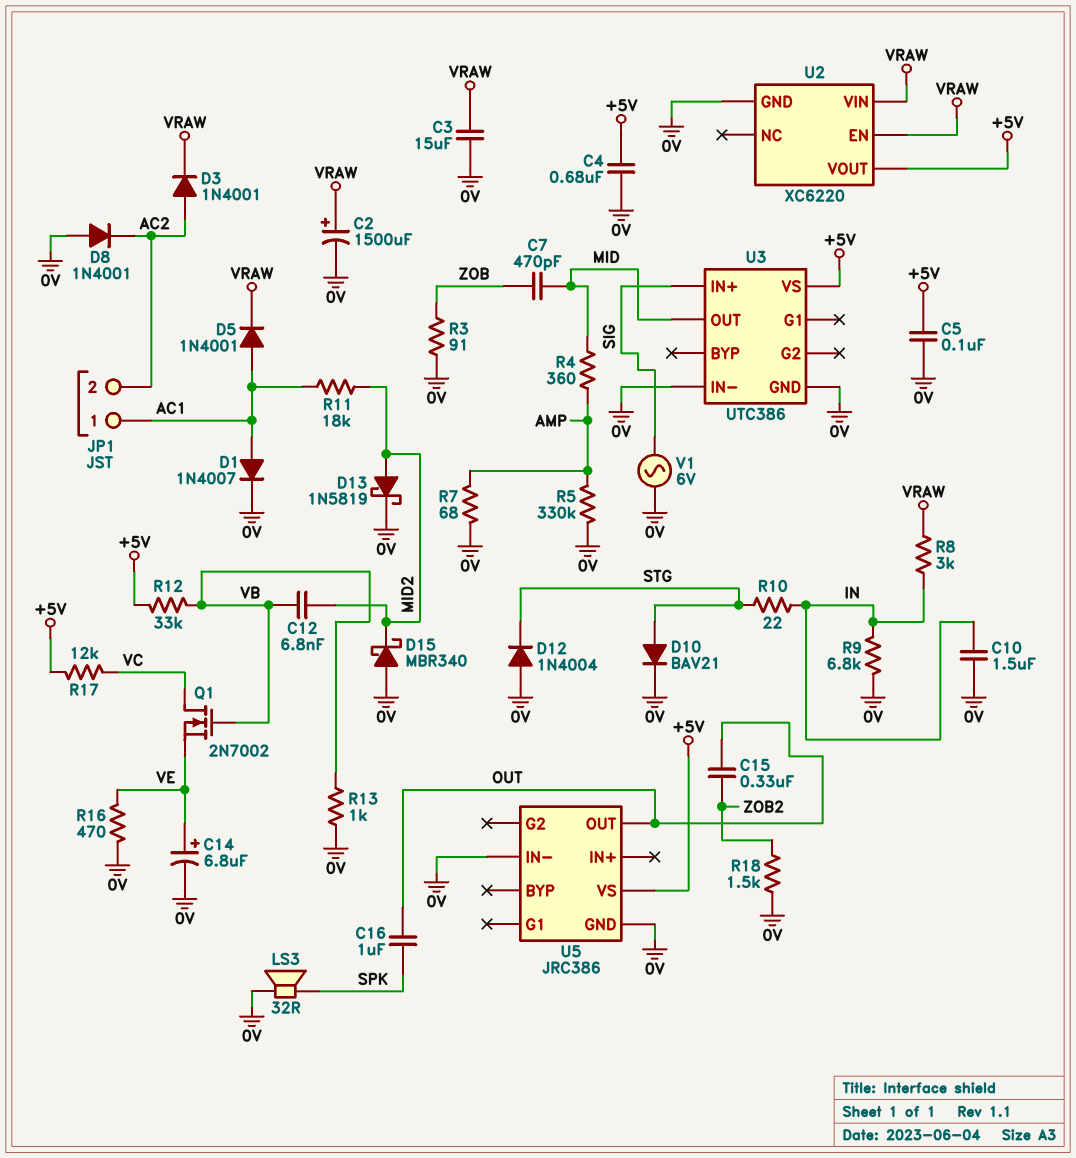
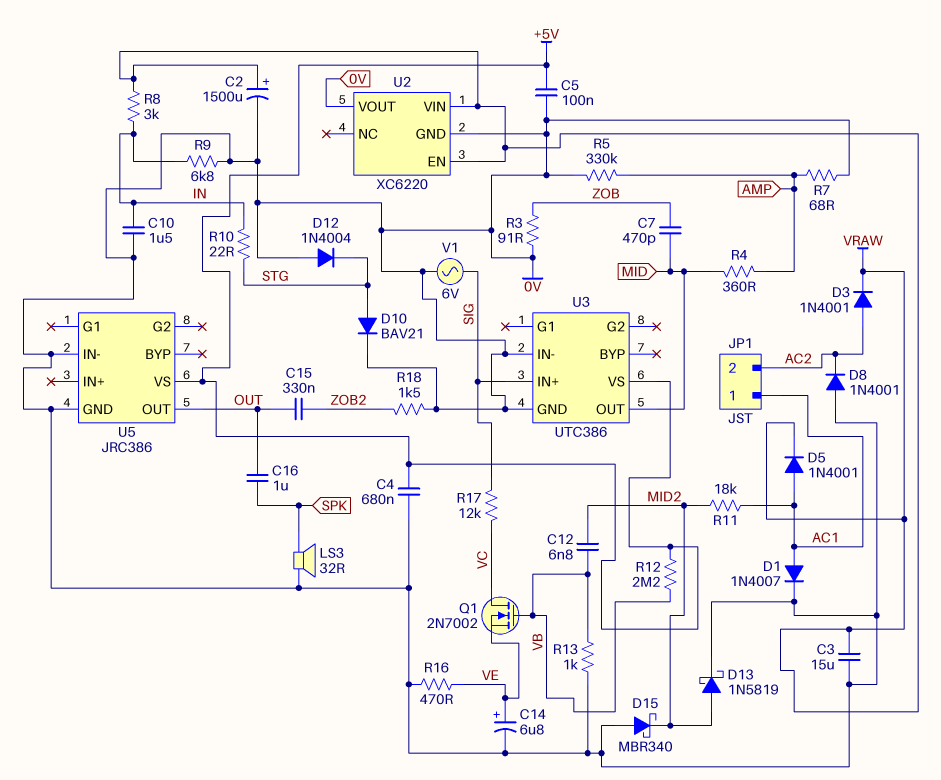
R12: 33k (+5V, VB) -> 2.2M (+5V, VB)
R17: 12k (+5V, VC) -> 12k (SIG, VC)
U2 pin VOUT: +5V -> 0V

